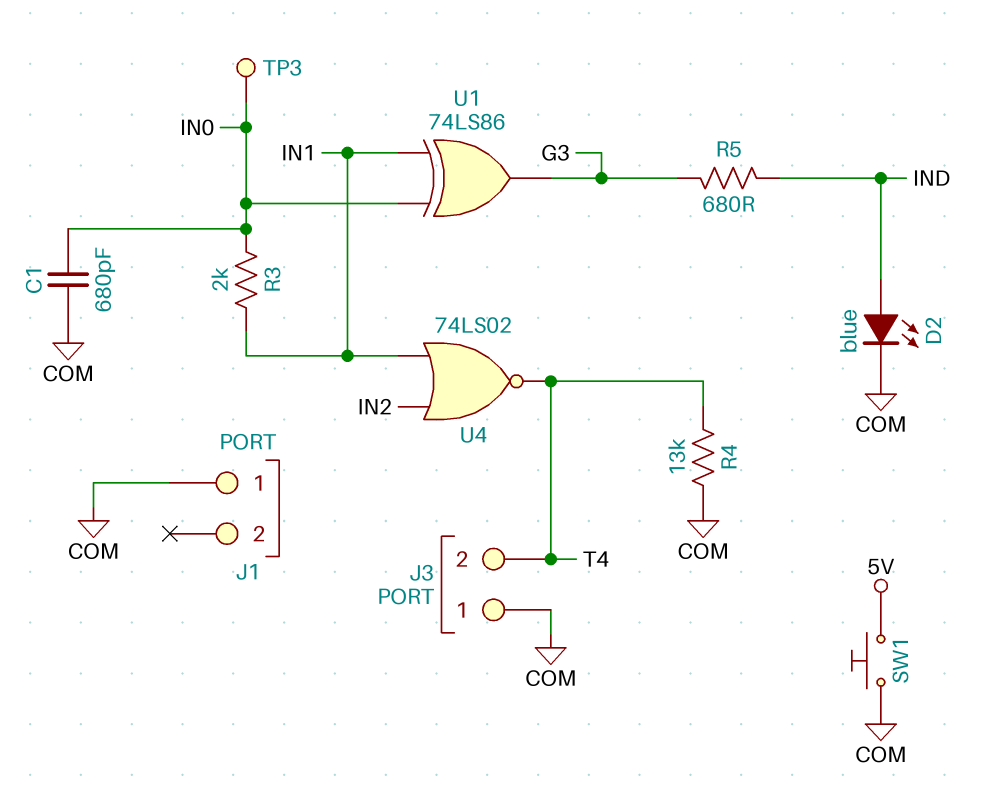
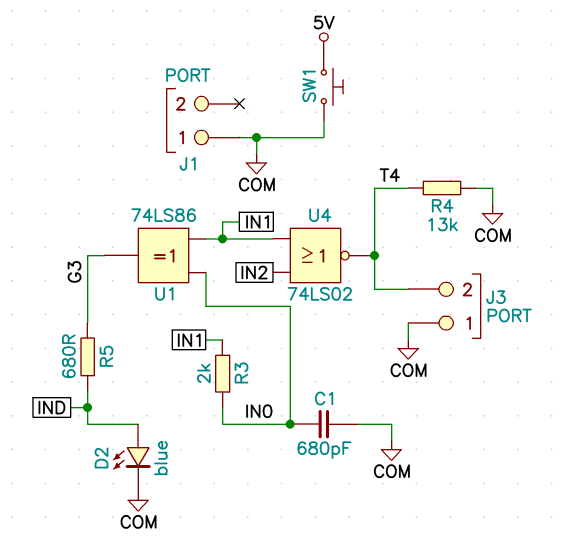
TP3: test point (IN0) -> none

